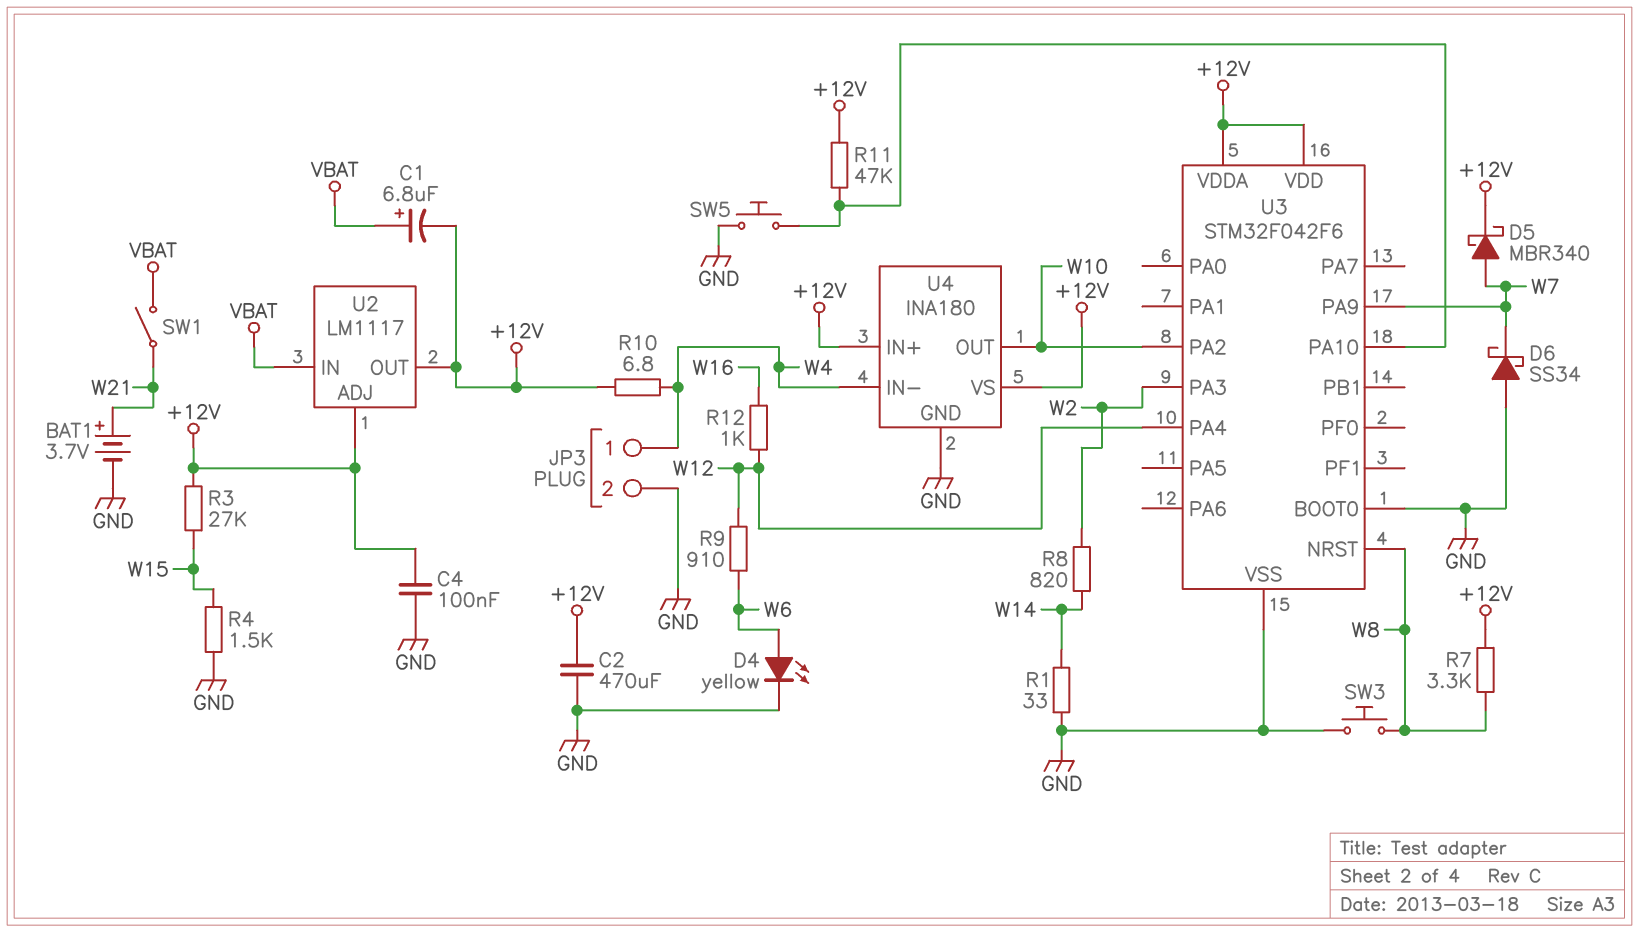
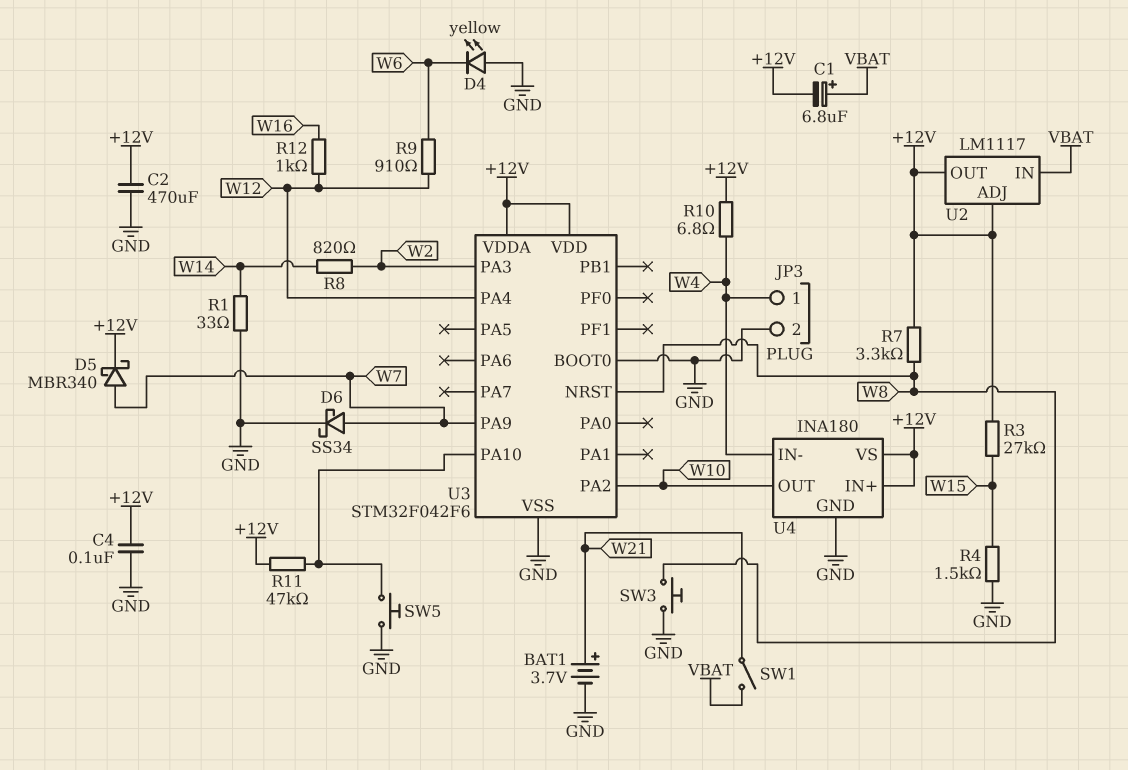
D4: LED yellow (A W6, K GND) -> LED yellow (A GND, K W6)
D6: schottky SS34 (A GND, K W7) -> schottky SS34 (A W7, K GND)

